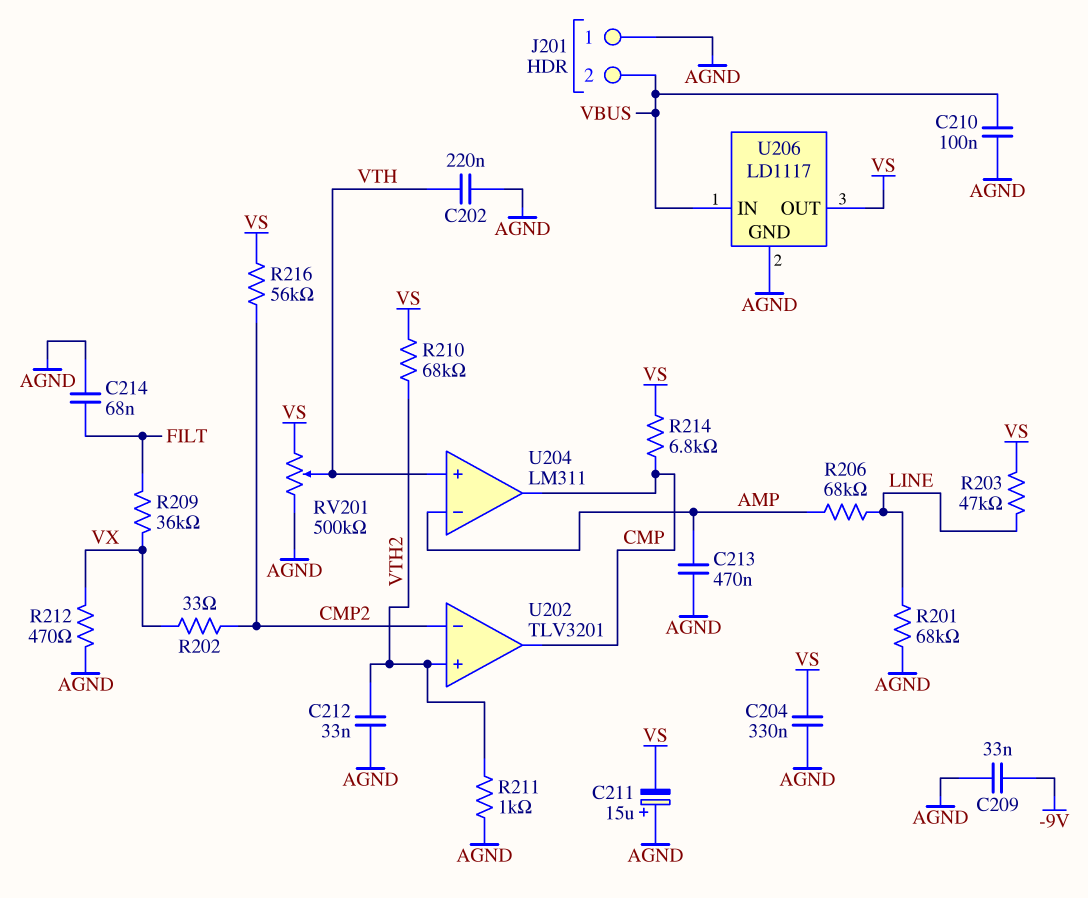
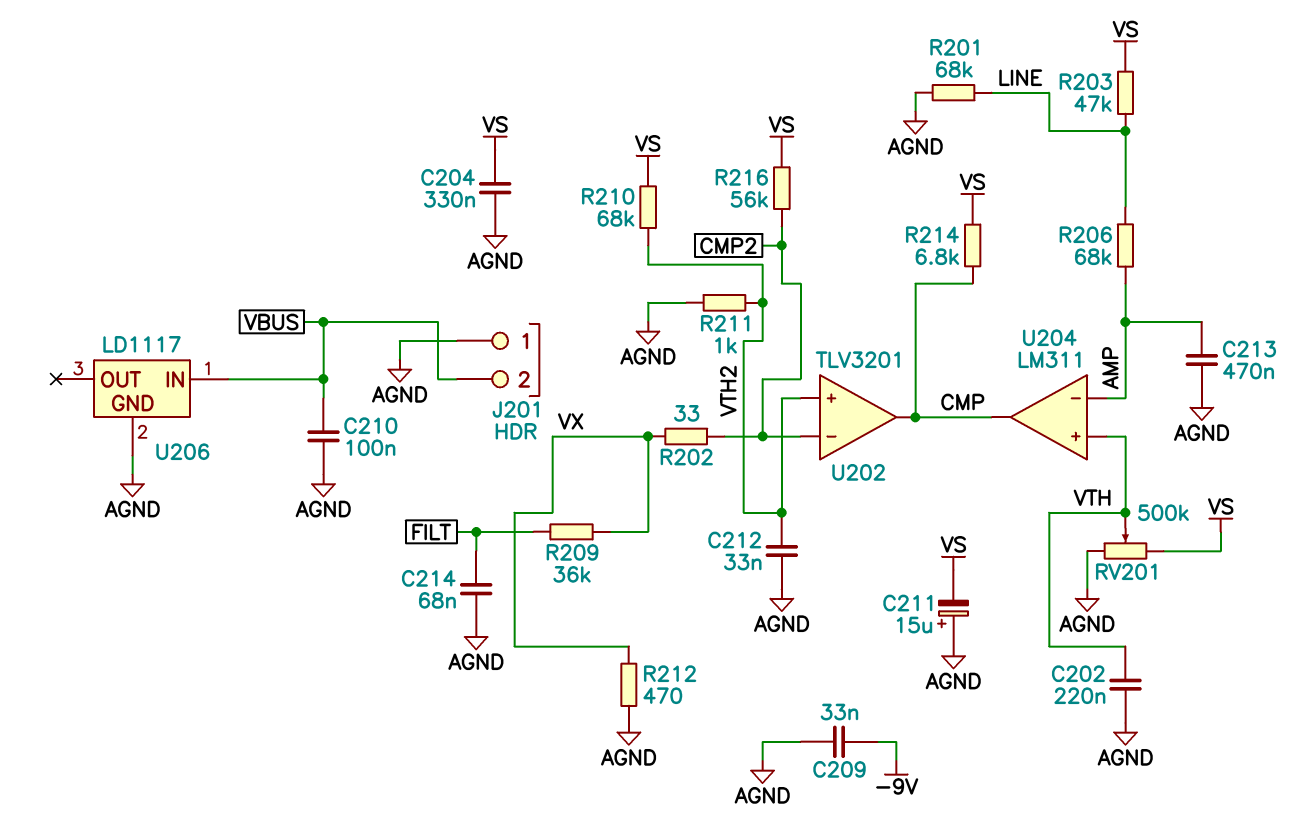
U206 pin OUT: VS -> none

